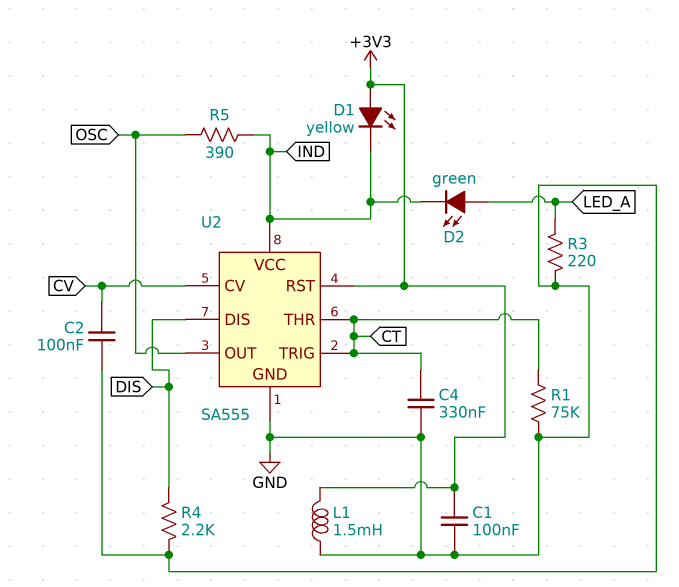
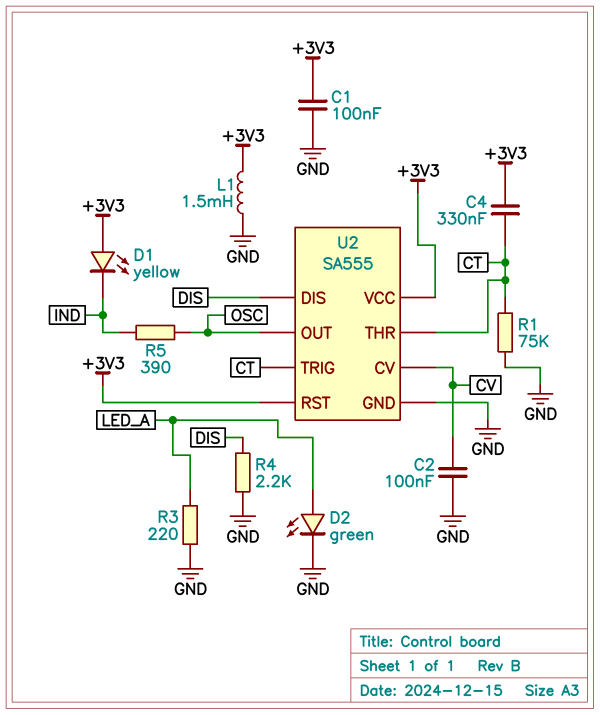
C4: 330nF (CT, GND) -> 330nF (+3V3, CT)
D2: LED green (A LED_A, K IND) -> LED green (A LED_A, K GND)
U2 pin VCC: IND -> +3V3

